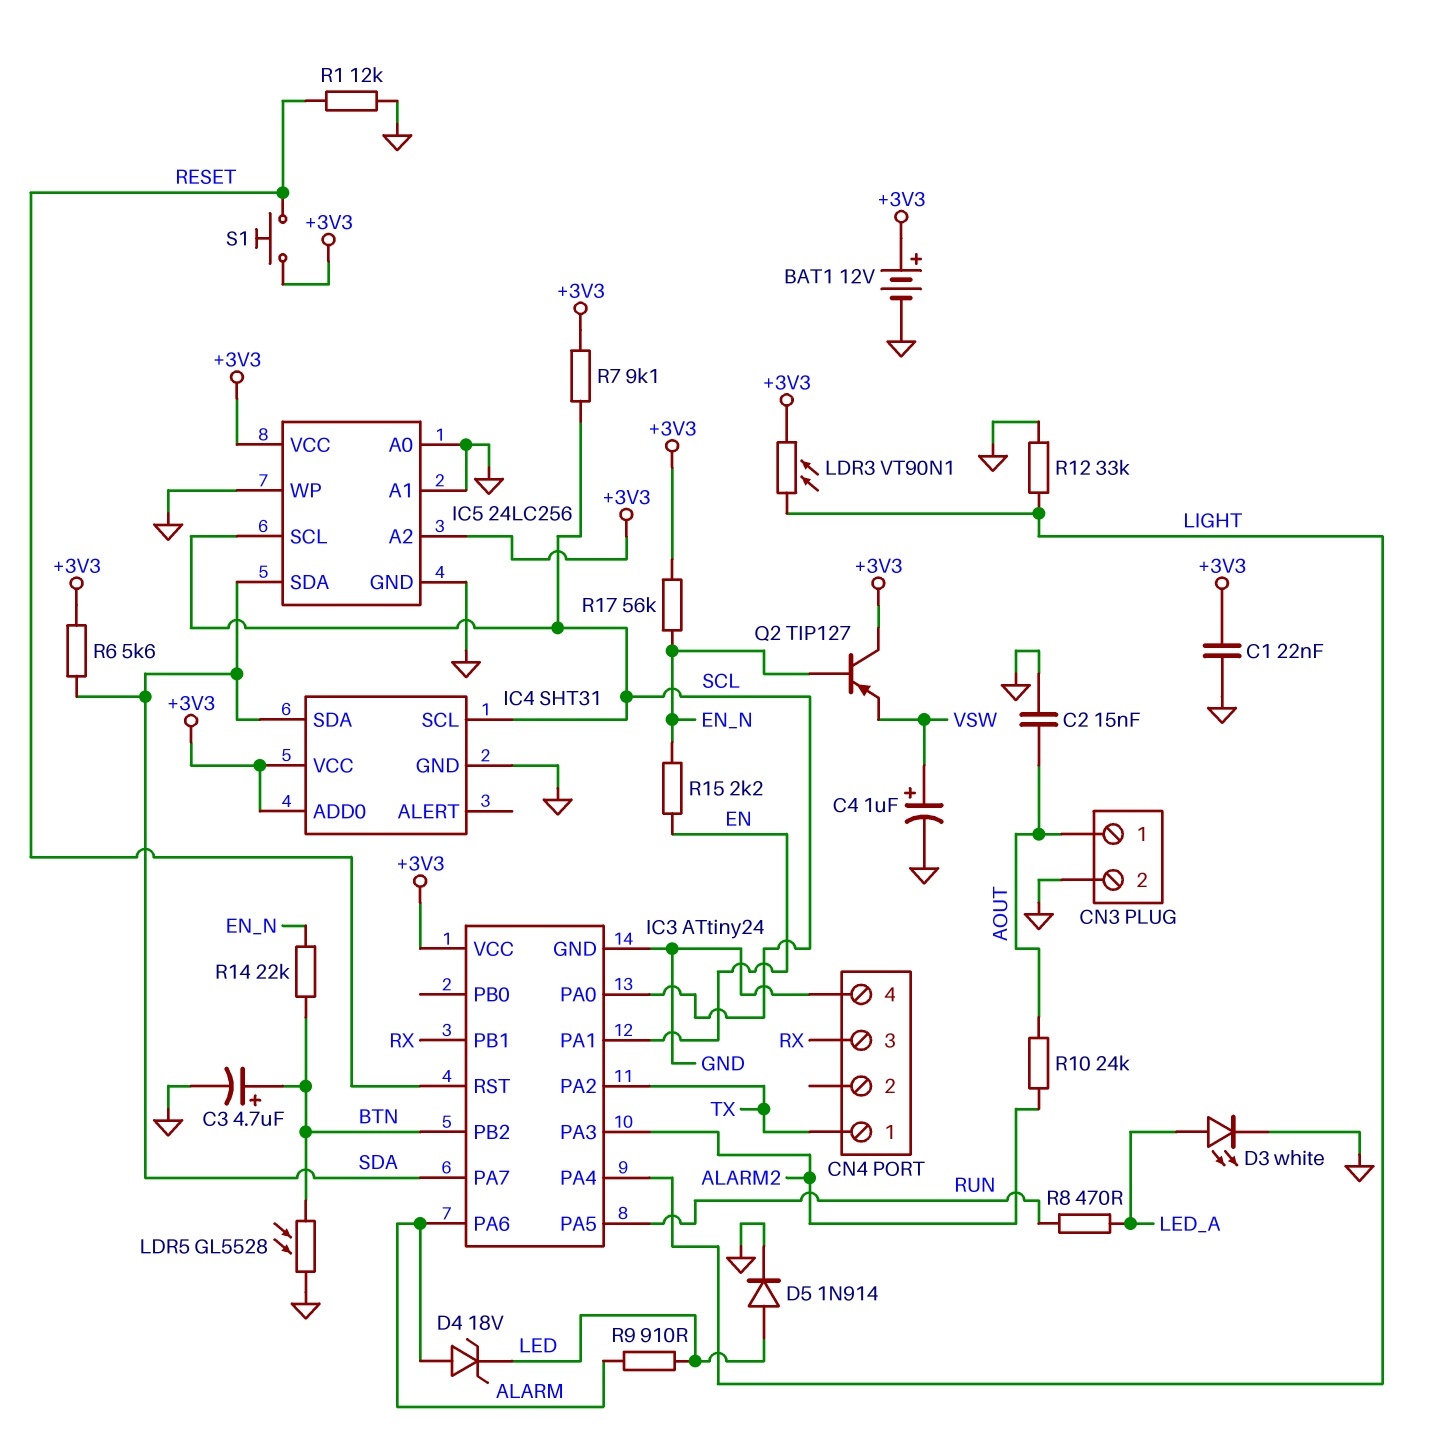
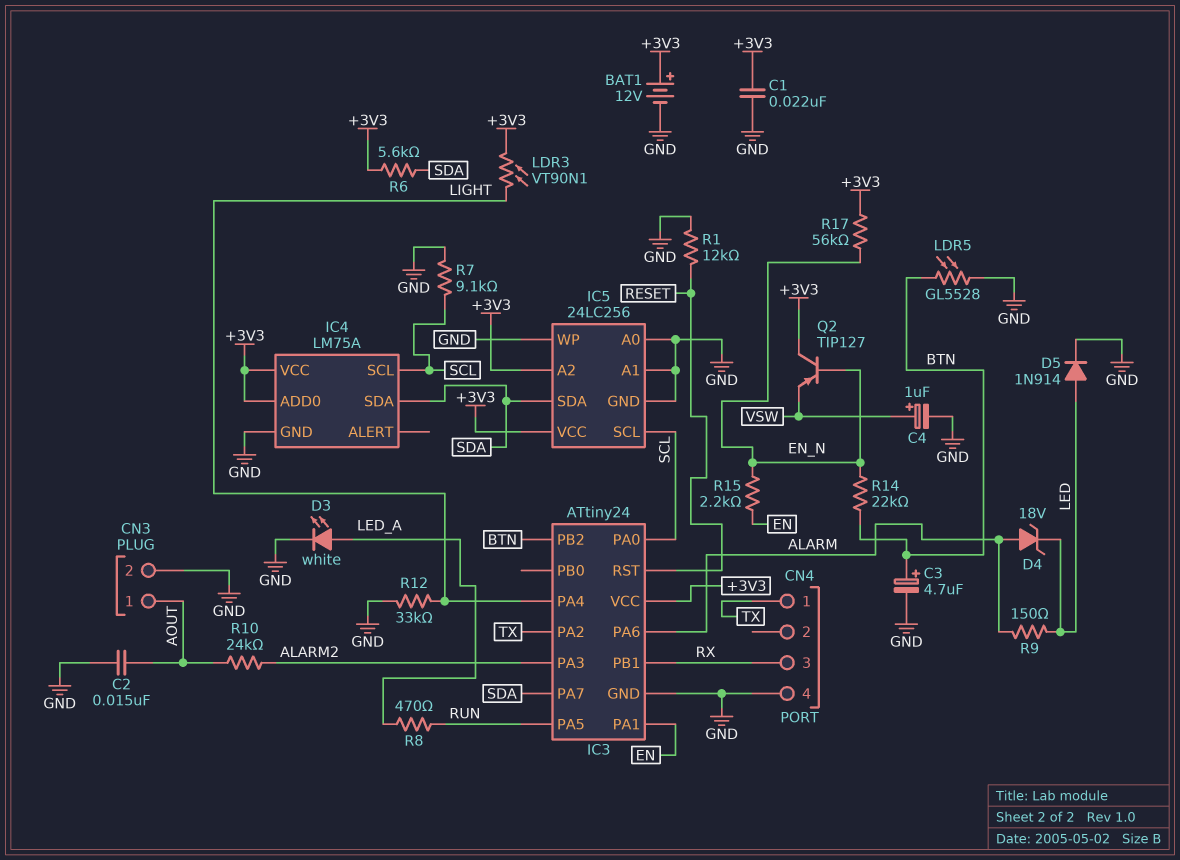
IC4: SHT31 -> LM75A
R7: 9.1k (+3V3, SCL) -> 9.1k (GND, SCL)
R9: 910 (ALARM, LED) -> 150 (ALARM, LED)
S1: button (+3V3, RESET) -> none

